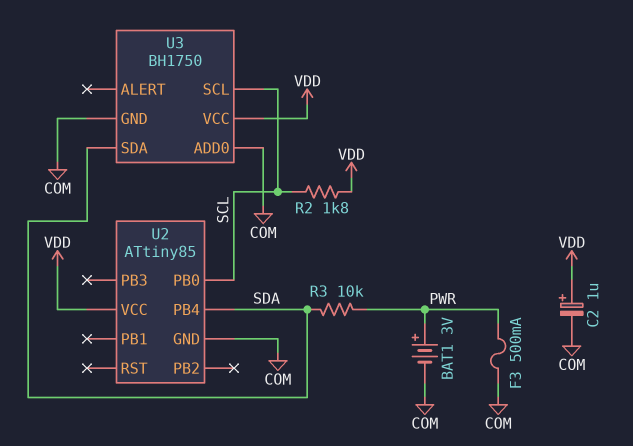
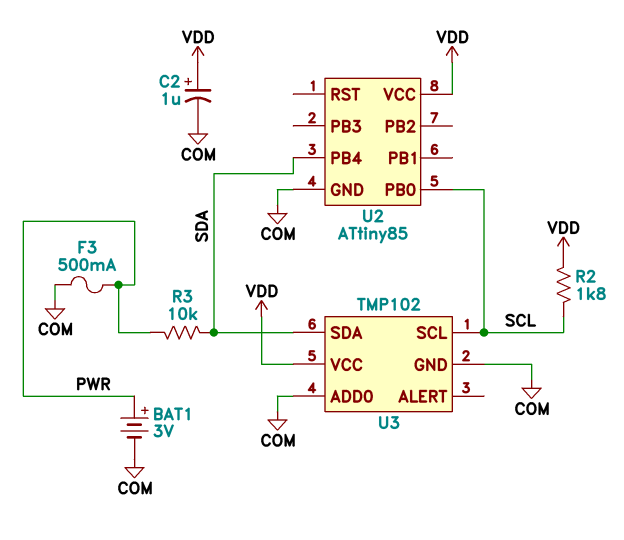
U3: BH1750 -> TMP102

